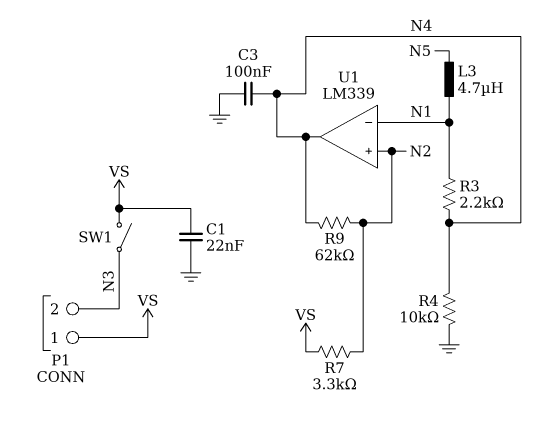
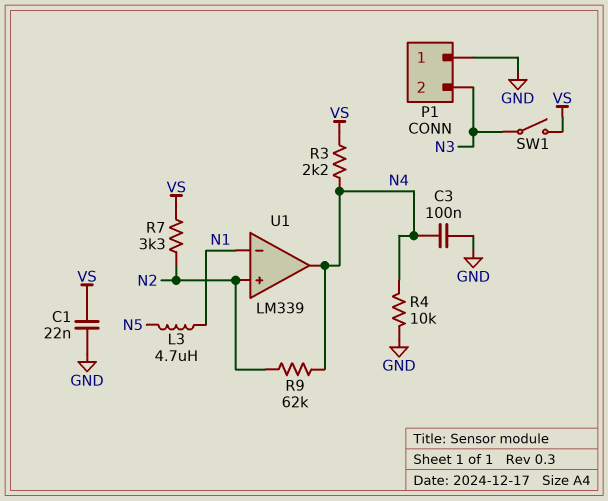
P1 pin 1: VS -> GND
R3: 2.2k (N1, N4) -> 2.2k (N4, VS)

